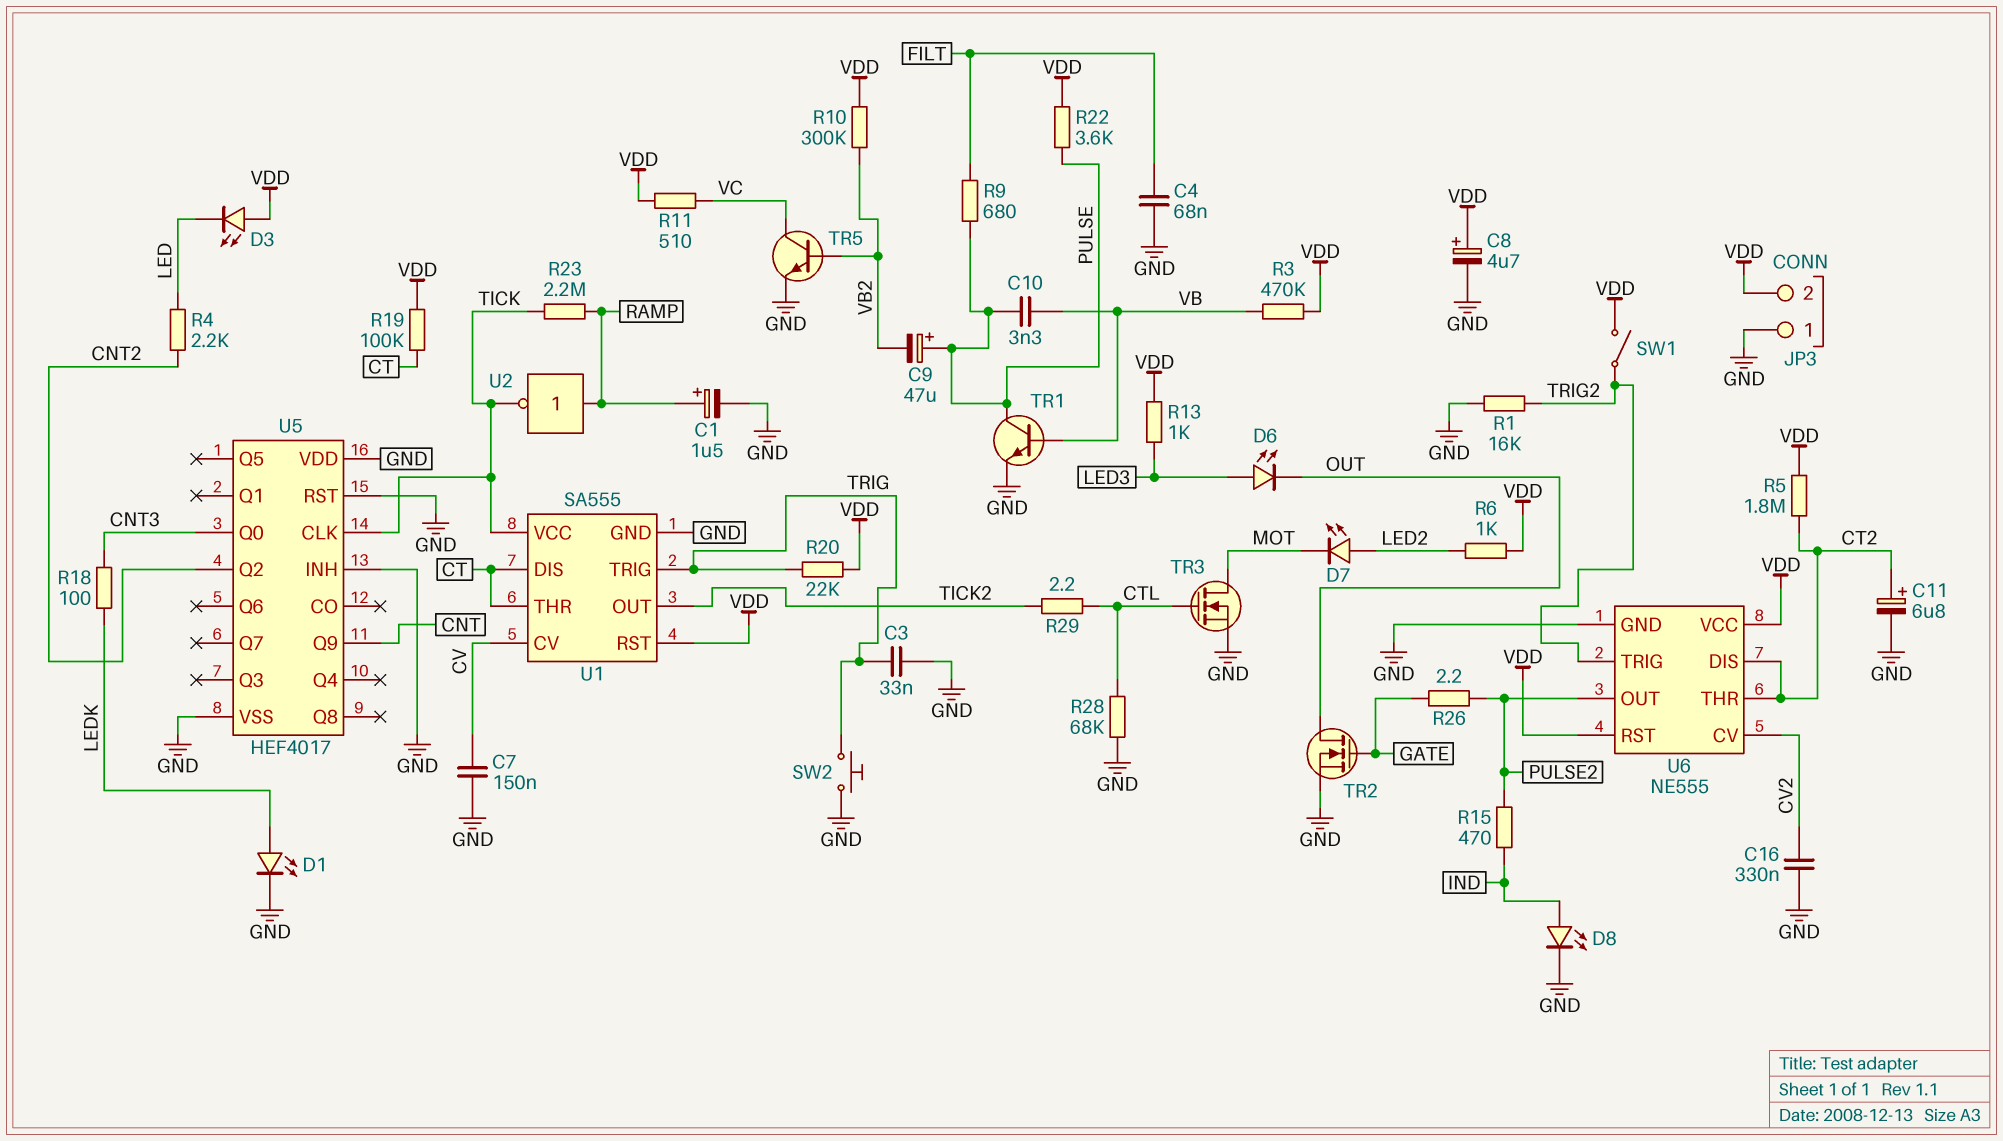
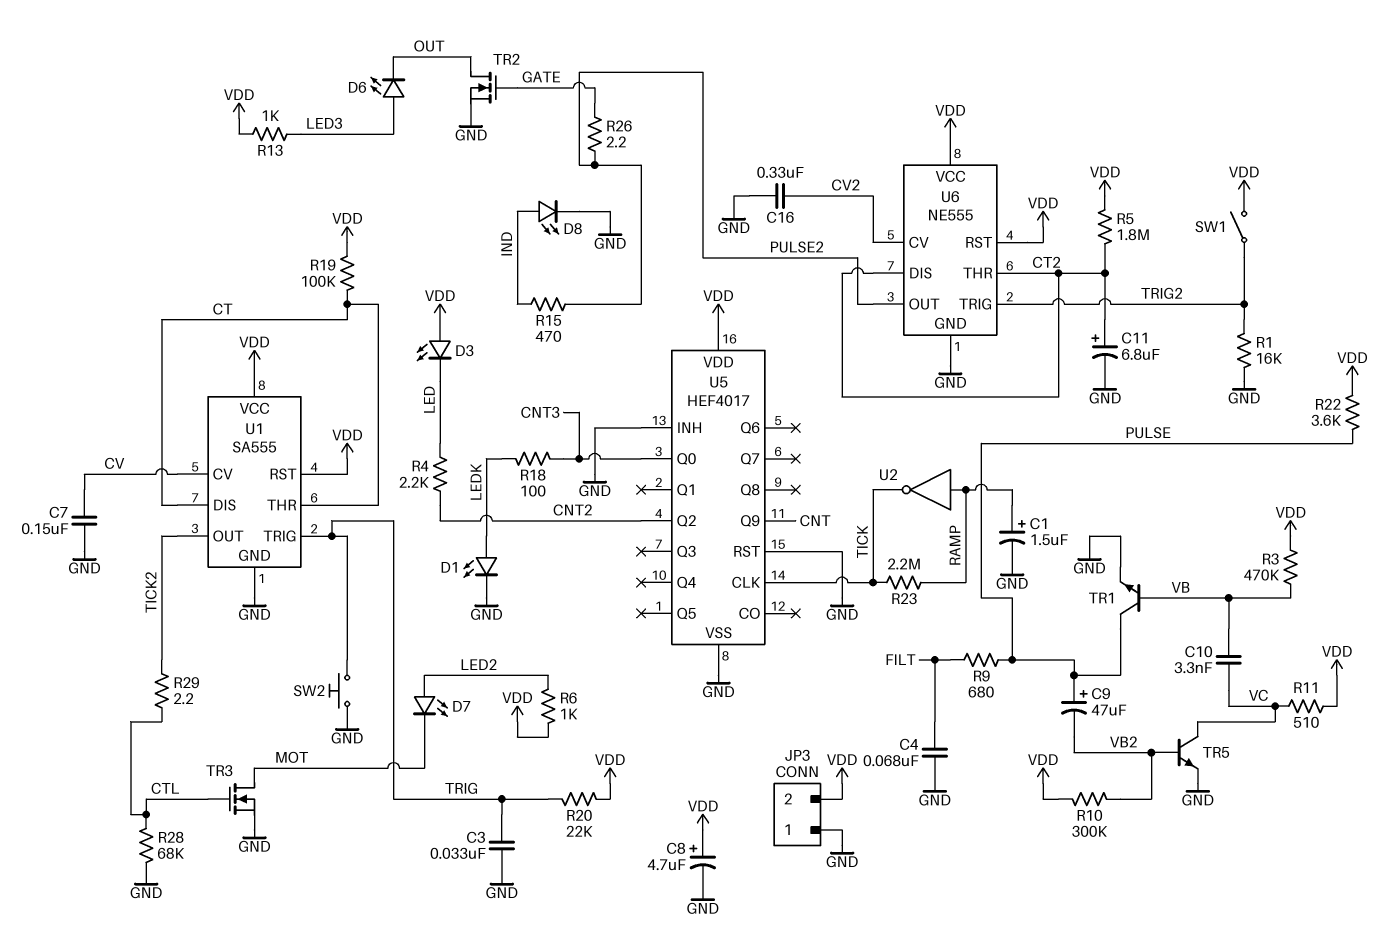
C10: 3.3nF (PULSE, VB) -> 3.3nF (VB, VC)
U1 pin VCC: TICK -> VDD
U5 pin VDD: GND -> VDD

